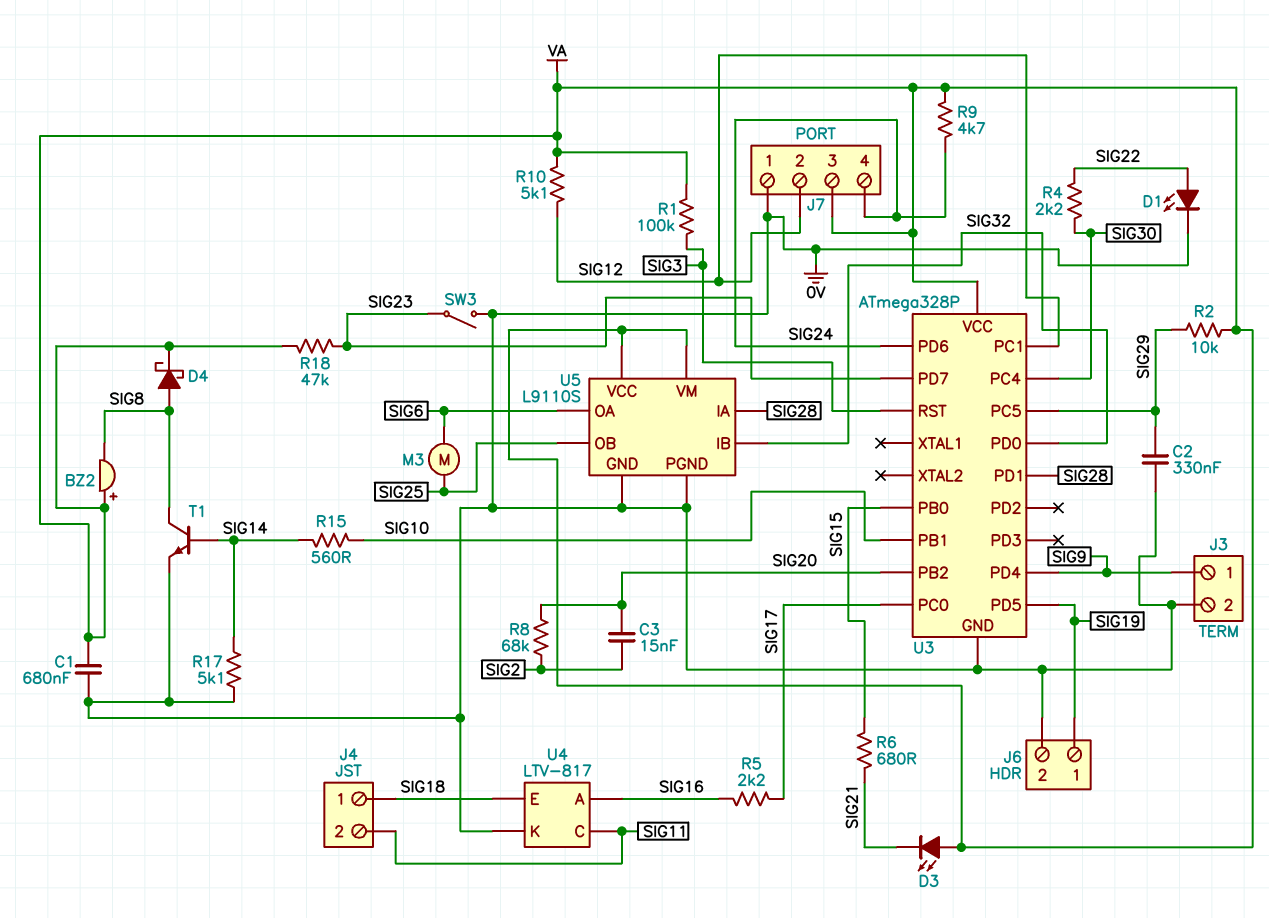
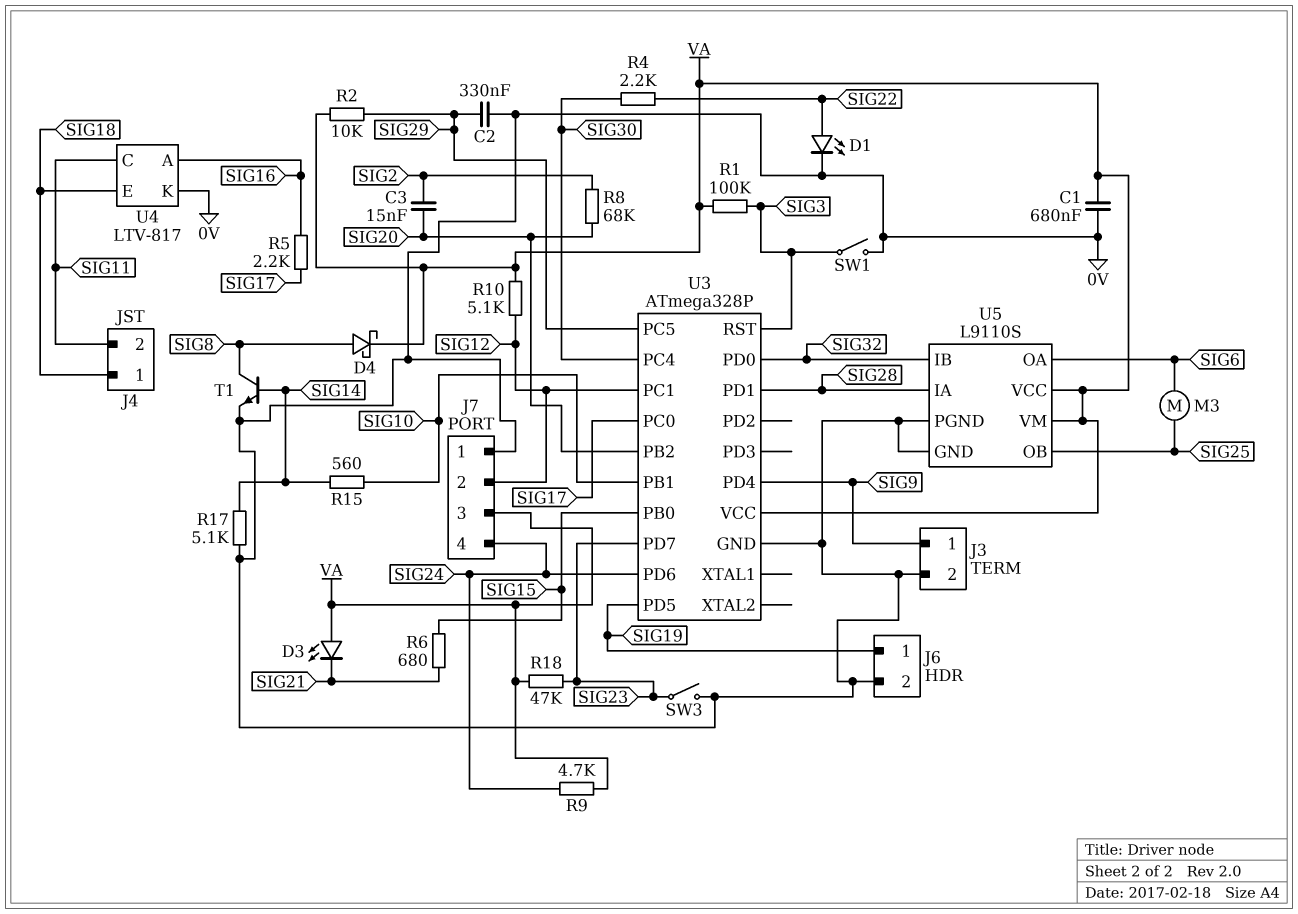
BZ2: buzzer (plus VA, minus SIG8) -> none
SW1: none -> switch (0V, SIG3)

